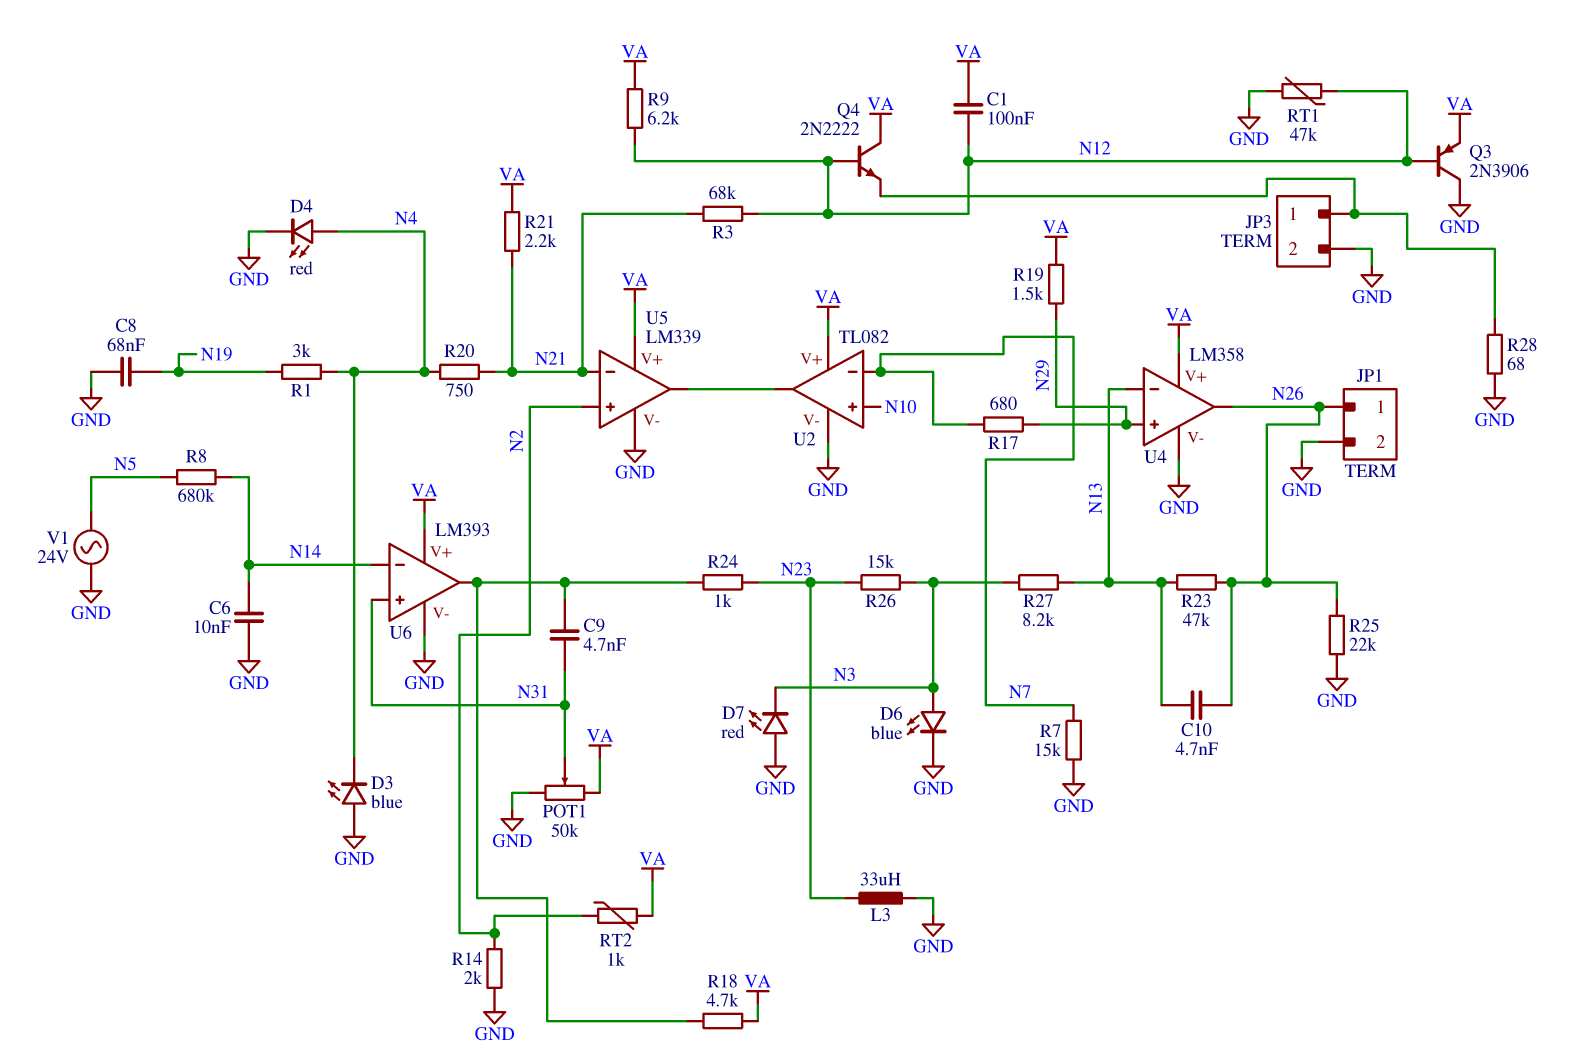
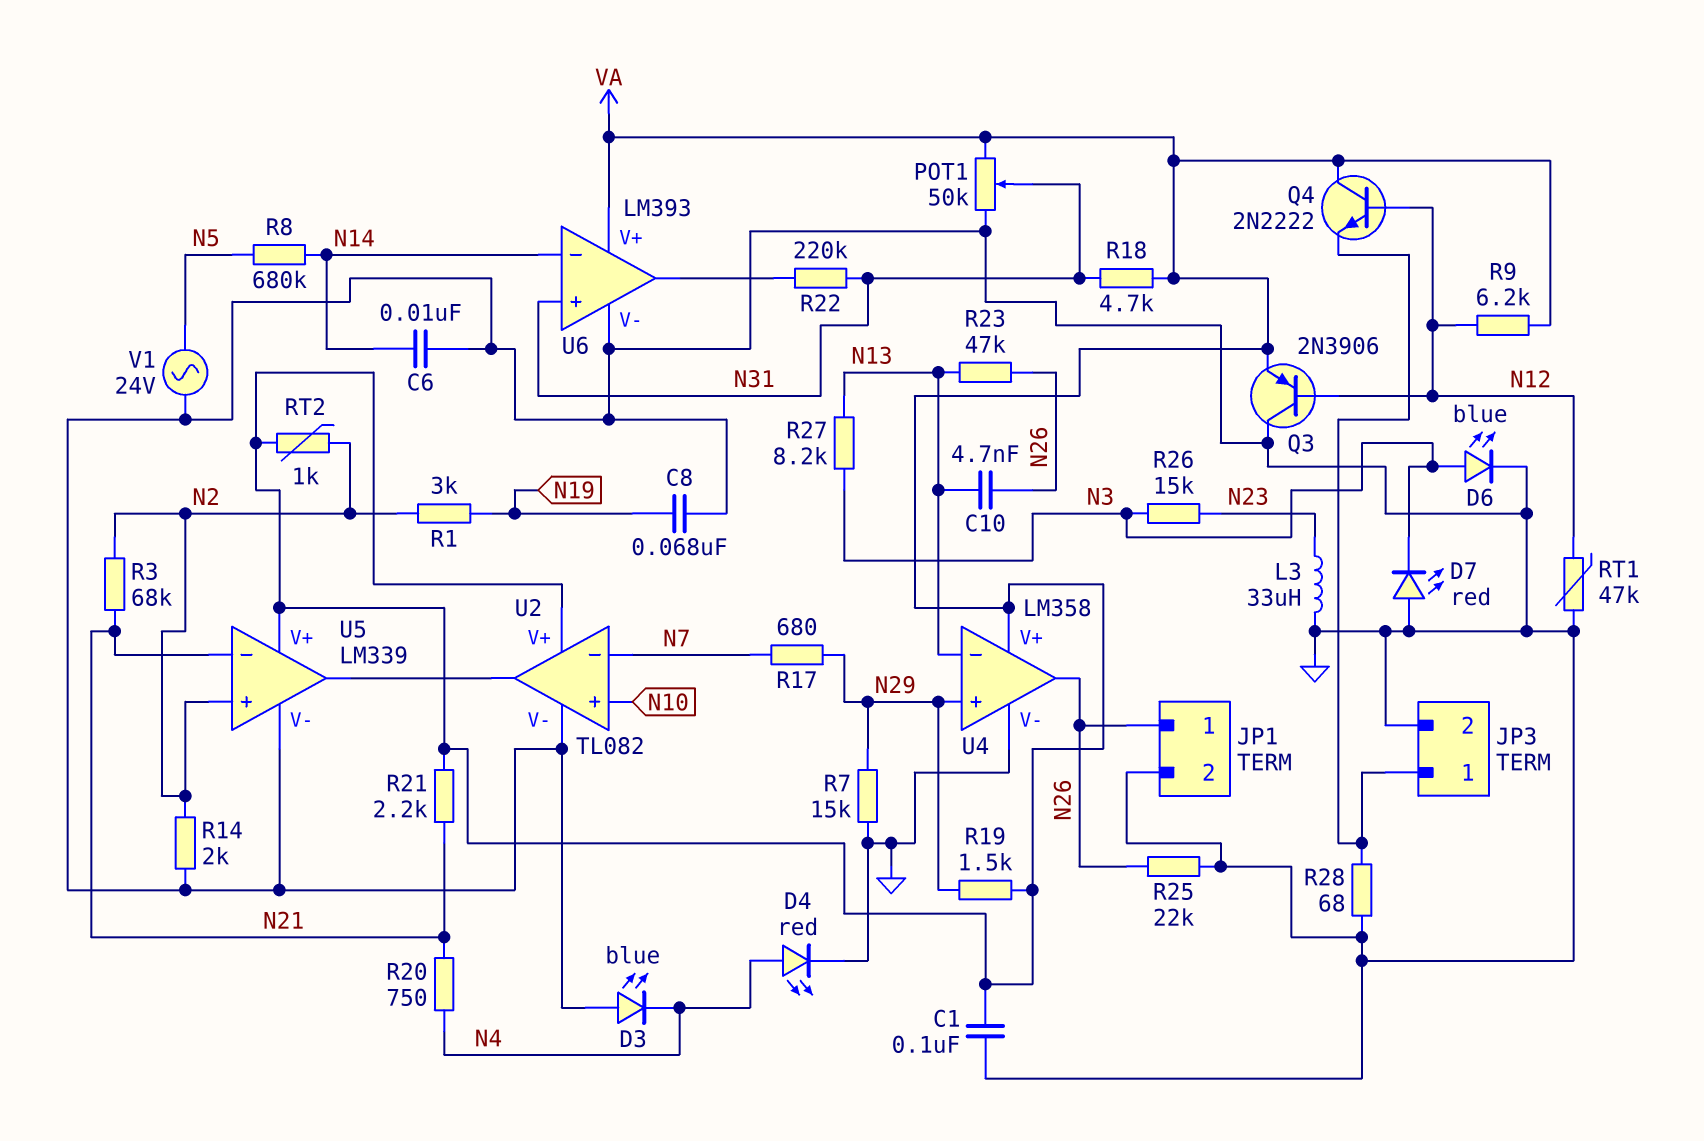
C1: 100nF (N12, VA) -> 100nF (GND, VA)
C9: 4.7nF (N31, U6/out) -> none
R1: 3k (N4, N19) -> 3k (N2, N19)
R3: 68k (N12, N21) -> 68k (N2, N21)
R7: 15k (GND, N7) -> 15k (GND, N29)
R18: 4.7k (U6/out, VA) -> 4.7k (N31, VA)
R22: none -> 220k (N31, U6/out)
R24: 1k (N23, U6/out) -> none

